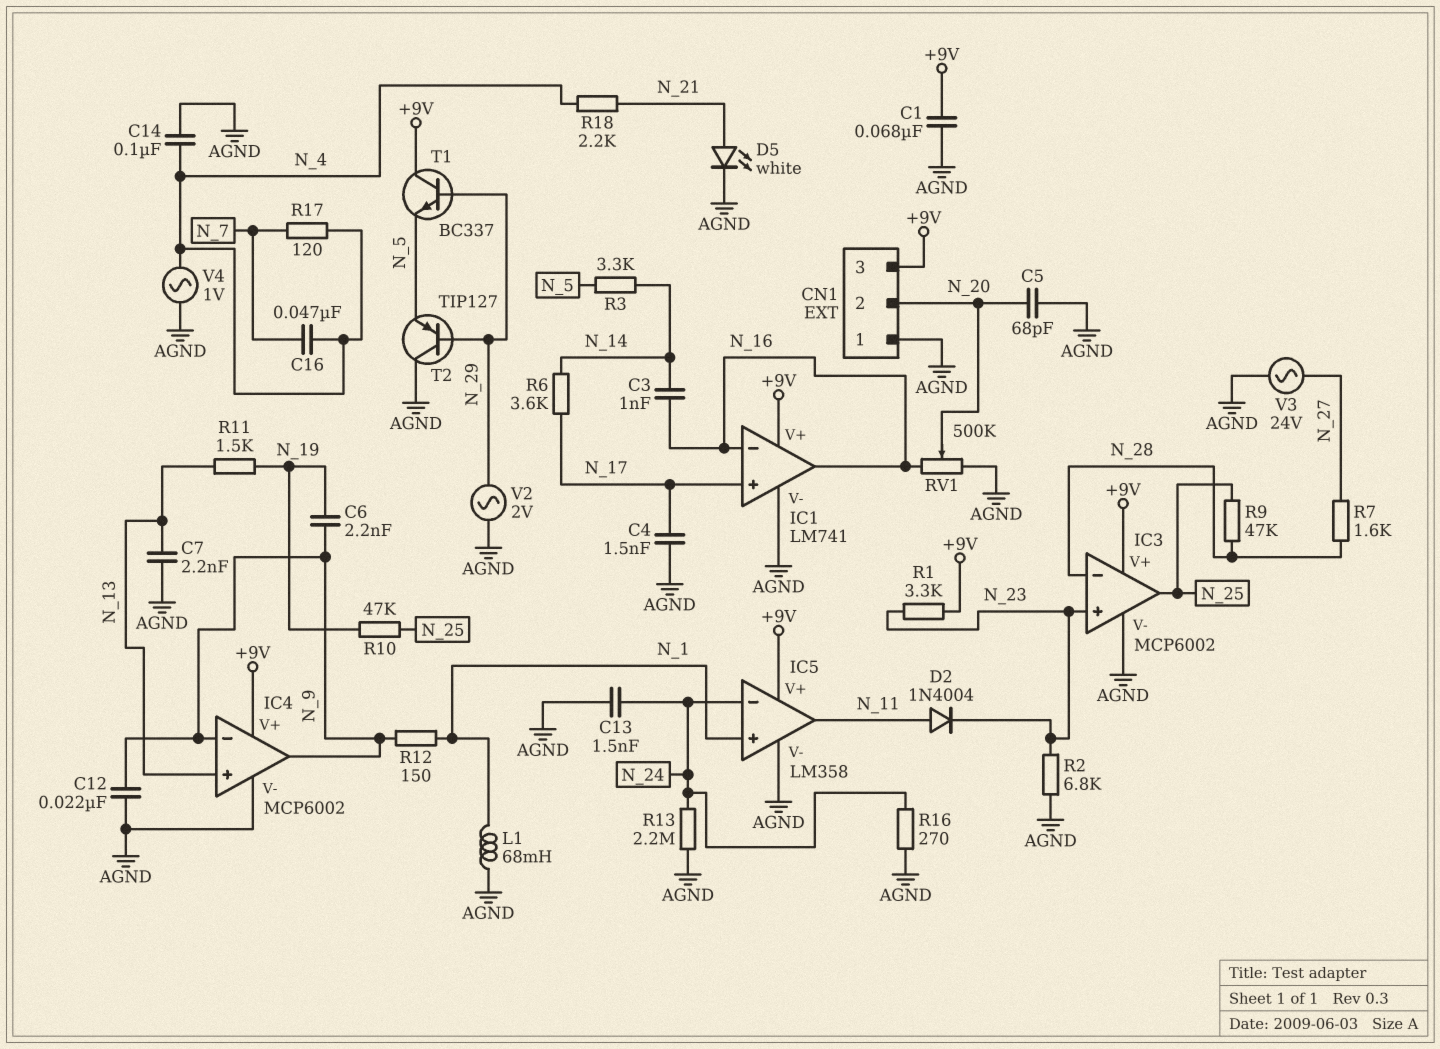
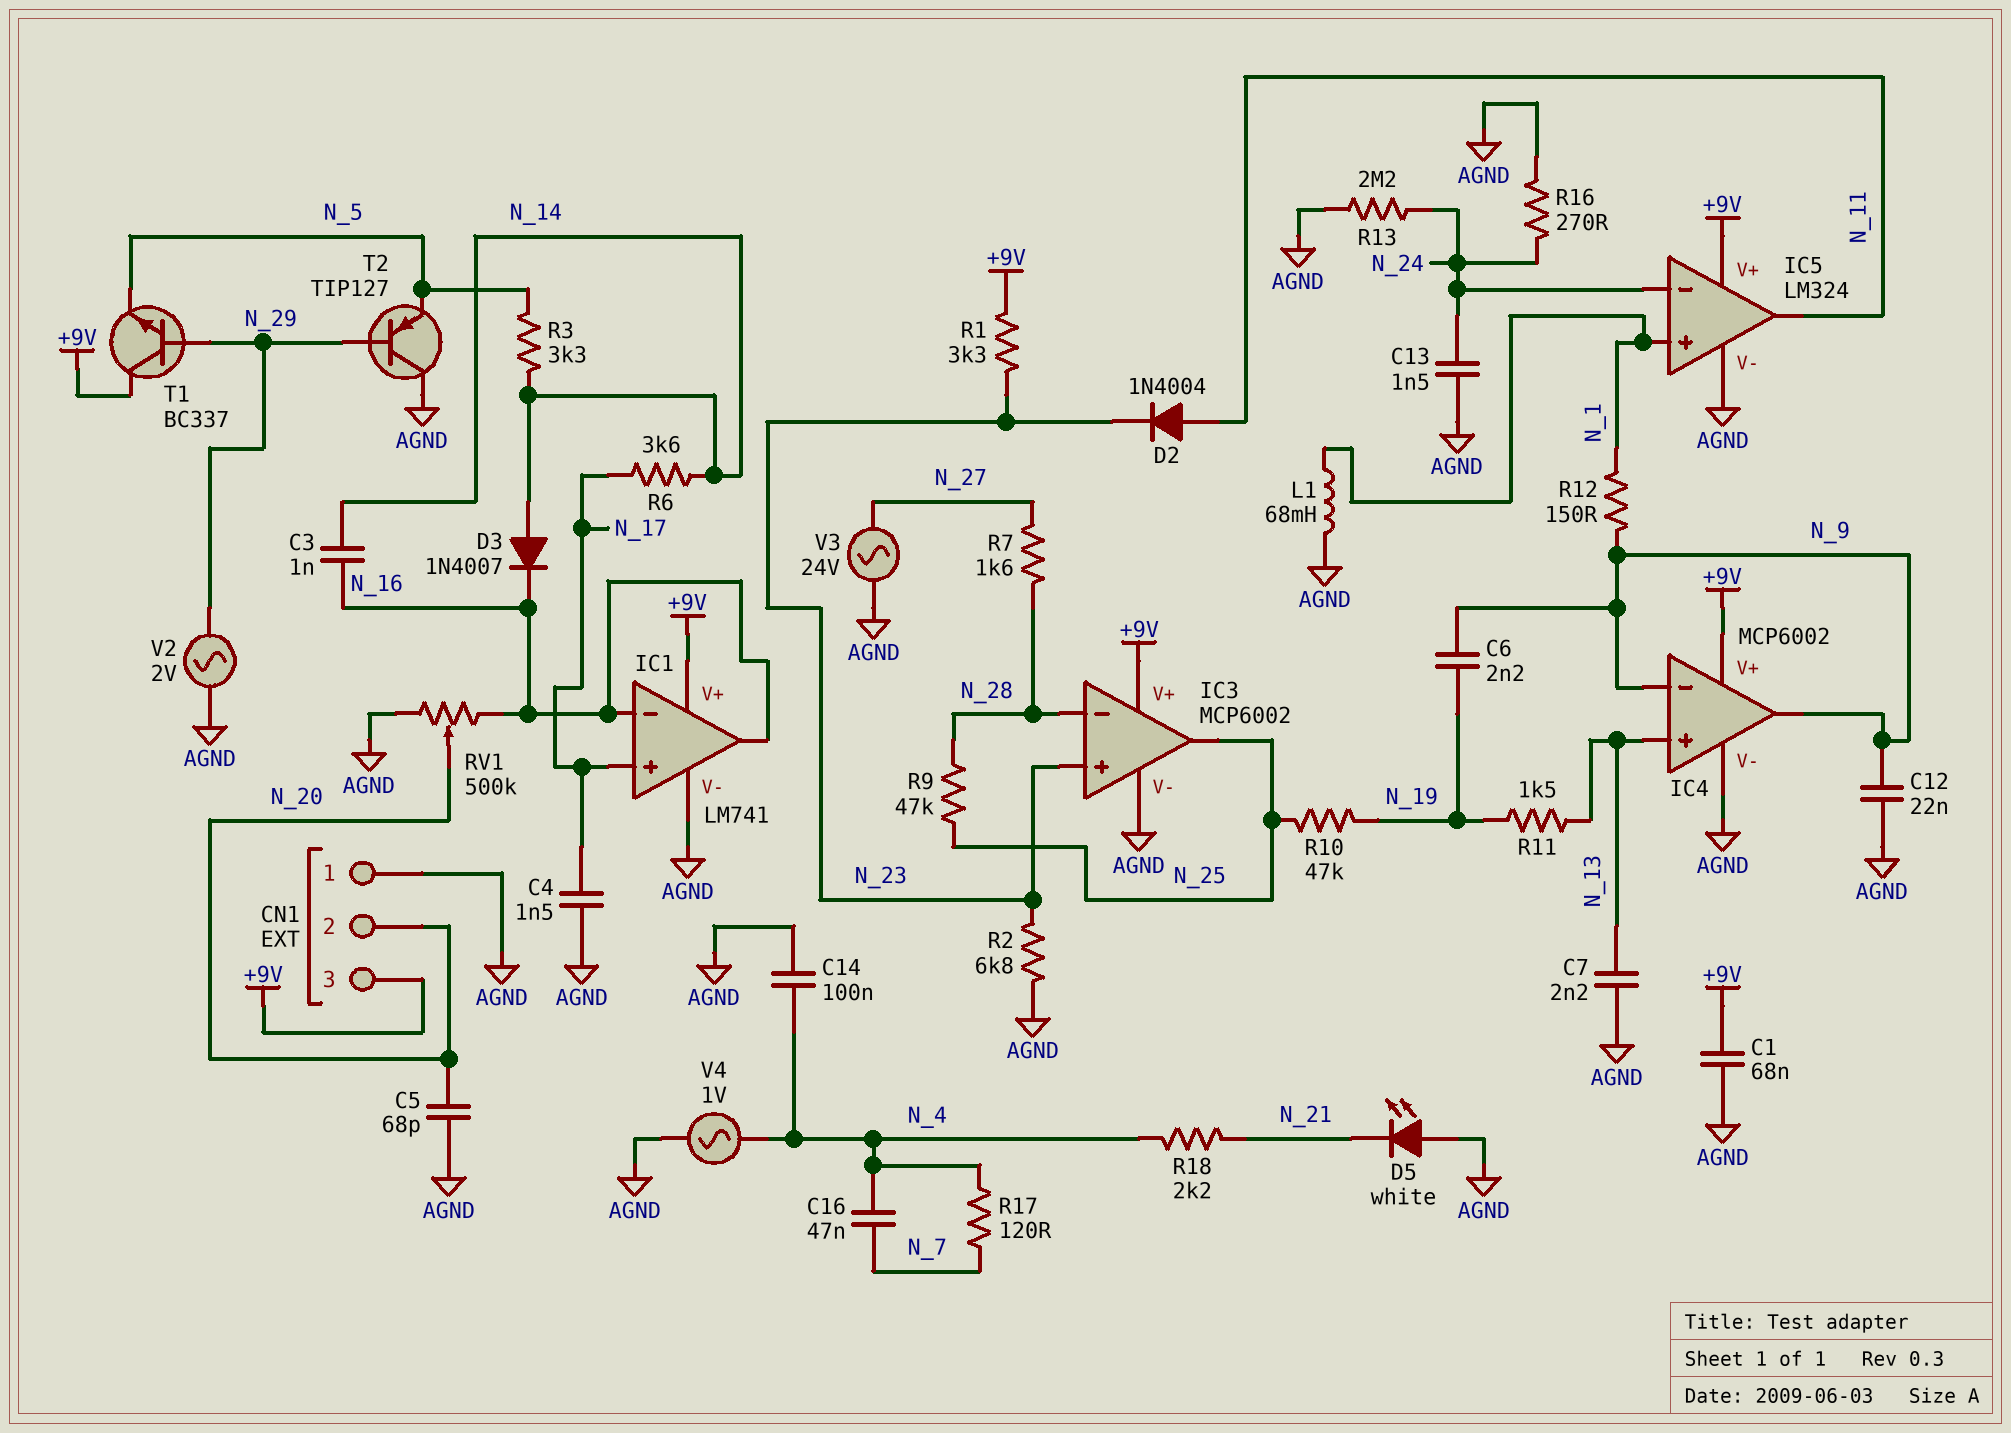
D3: none -> diode 1N4007 (A N_14, K N_16)
D5: LED white (A N_21, K AGND) -> LED white (A AGND, K N_21)
IC5: LM358 -> LM324

